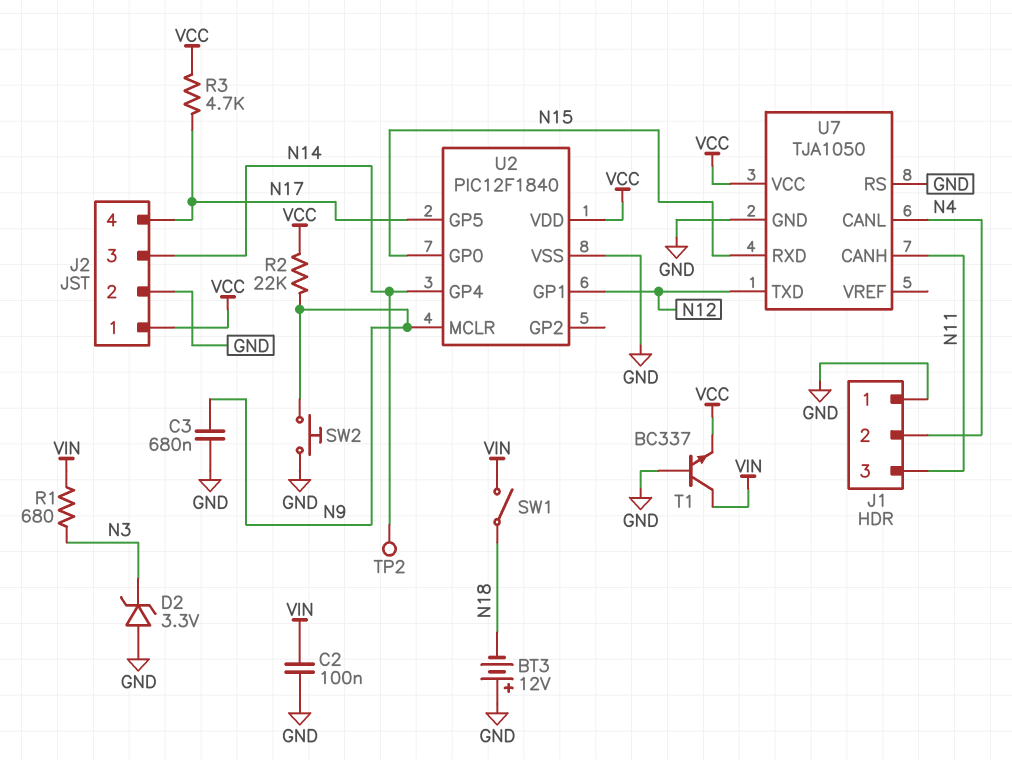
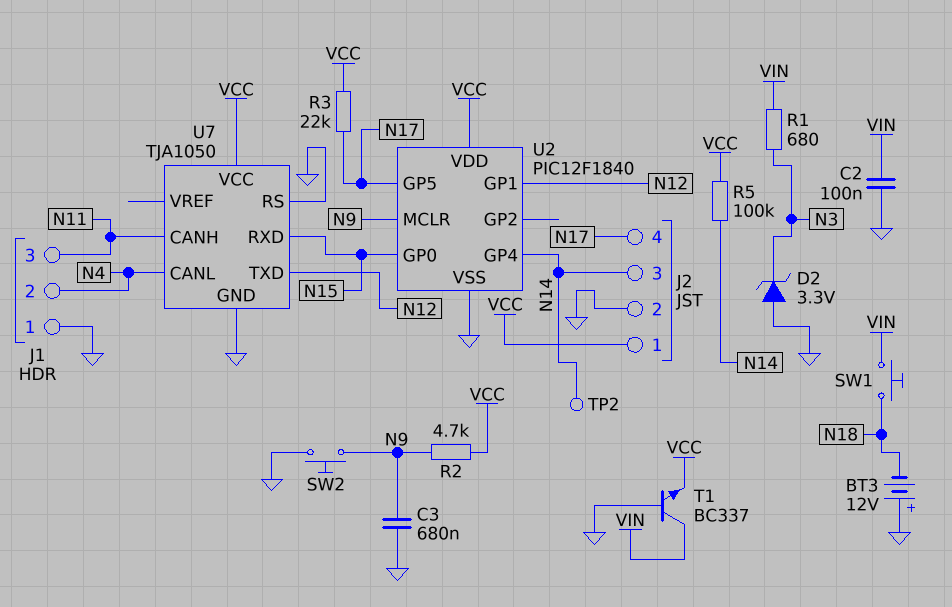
R2: 22k (N9, VCC) -> 4.7k (N9, VCC)
R3: 4.7k (N17, VCC) -> 22k (N17, VCC)
R5: none -> 100k (N14, VCC)
SW1: switch (N18, VIN) -> button (N18, VIN)

